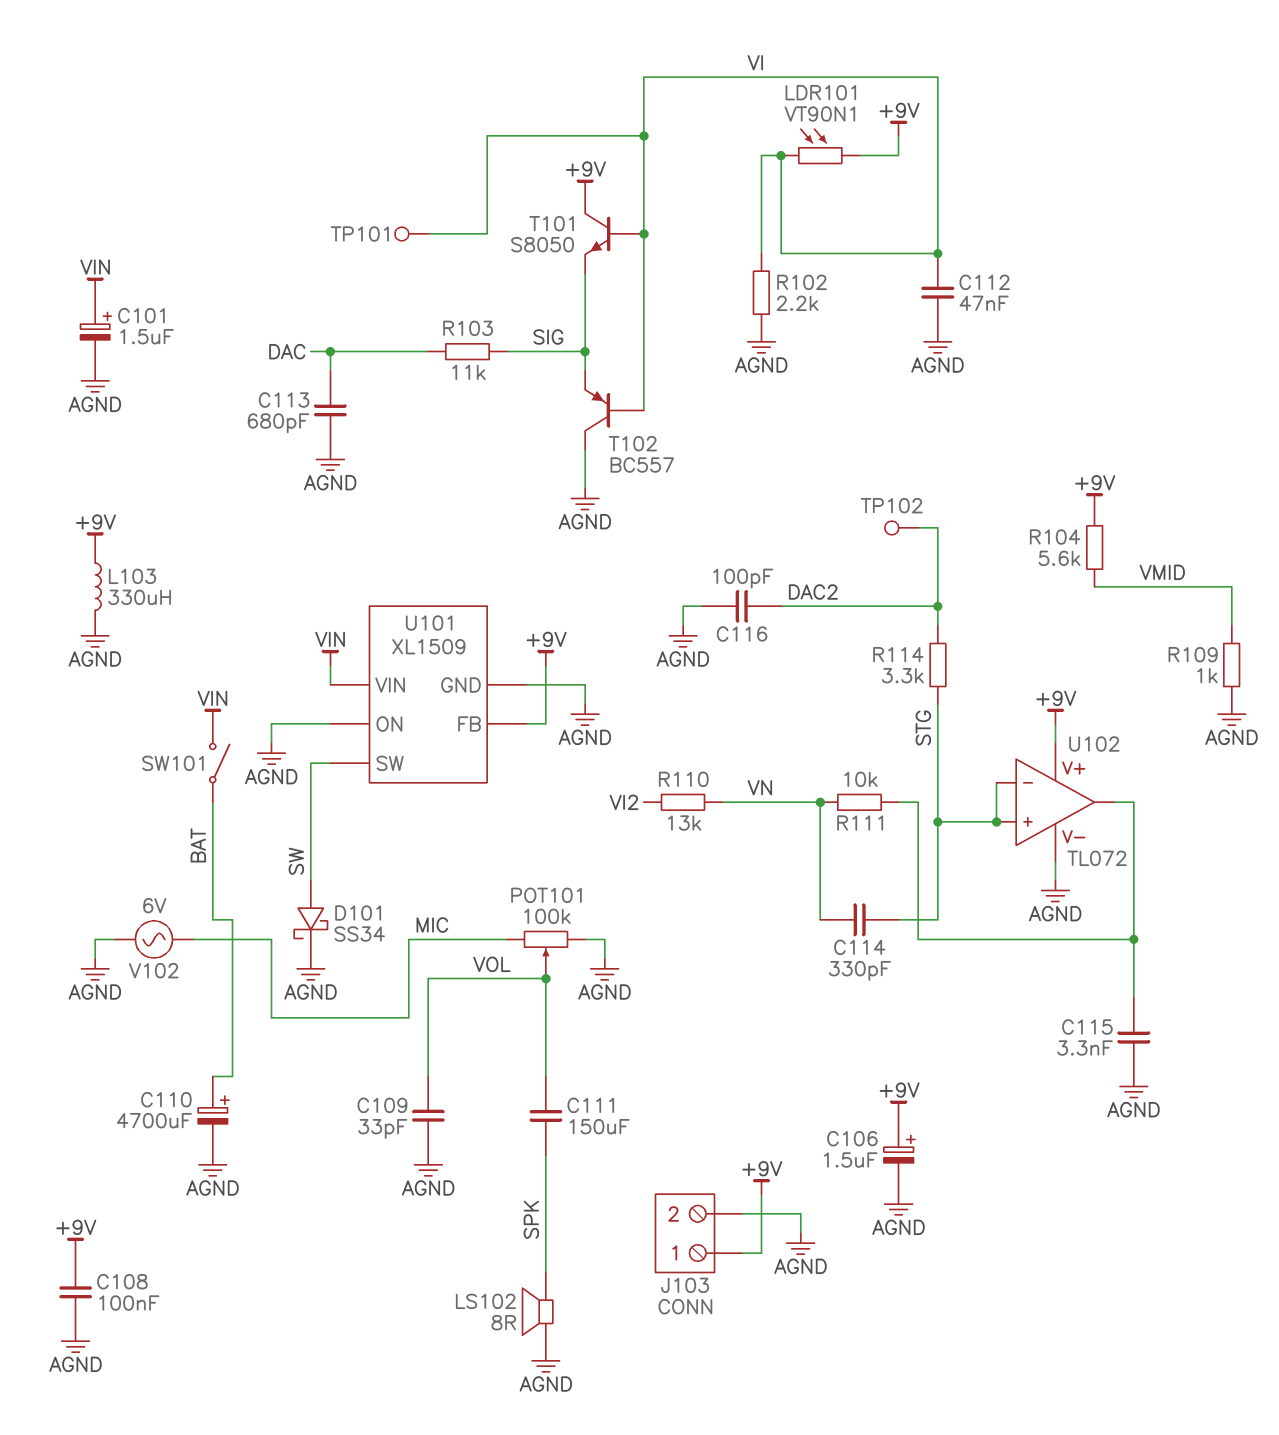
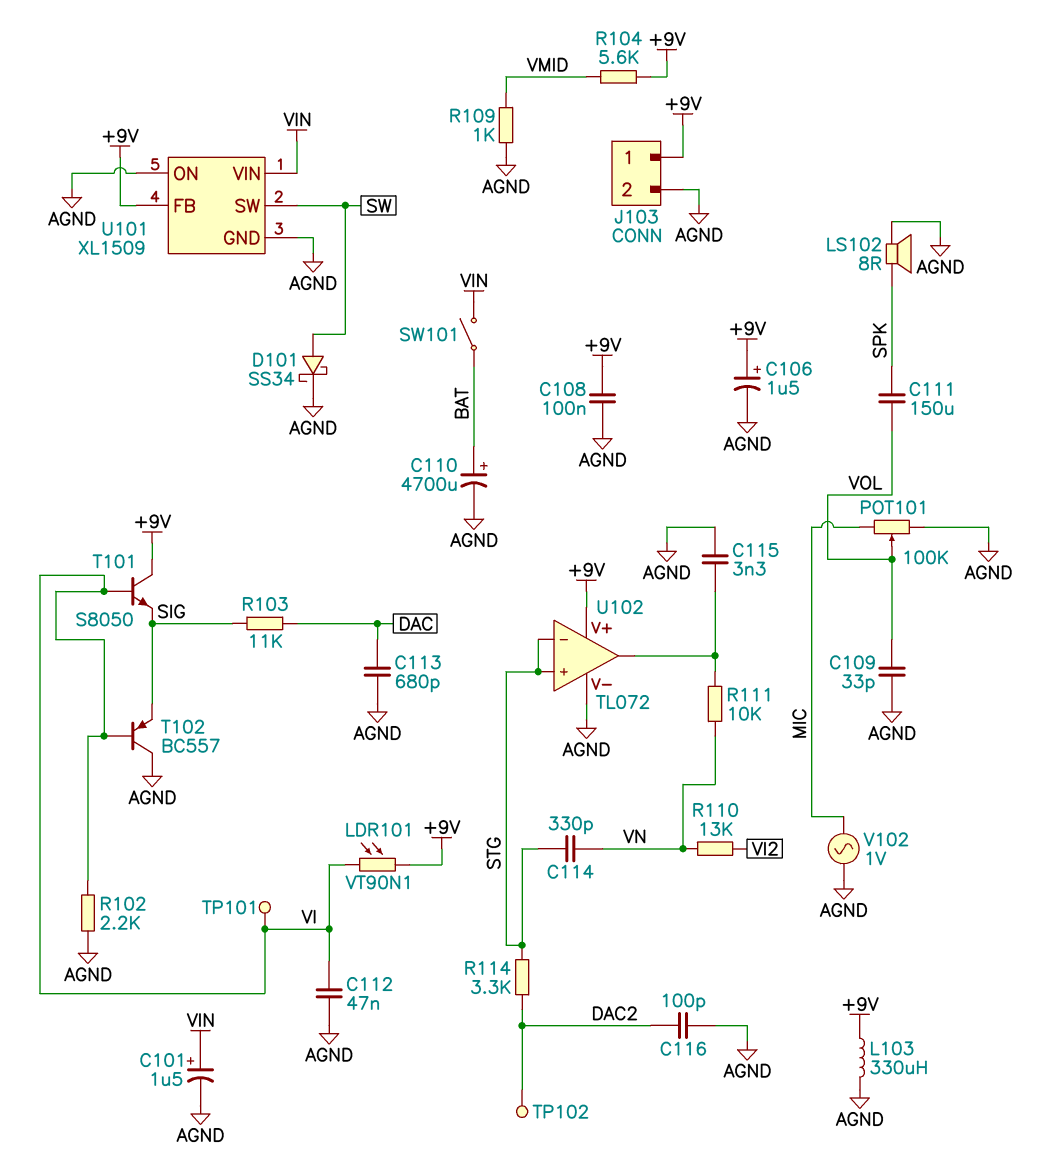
V102: AC 6V (AGND, MIC) -> AC 1V (AGND, MIC)

